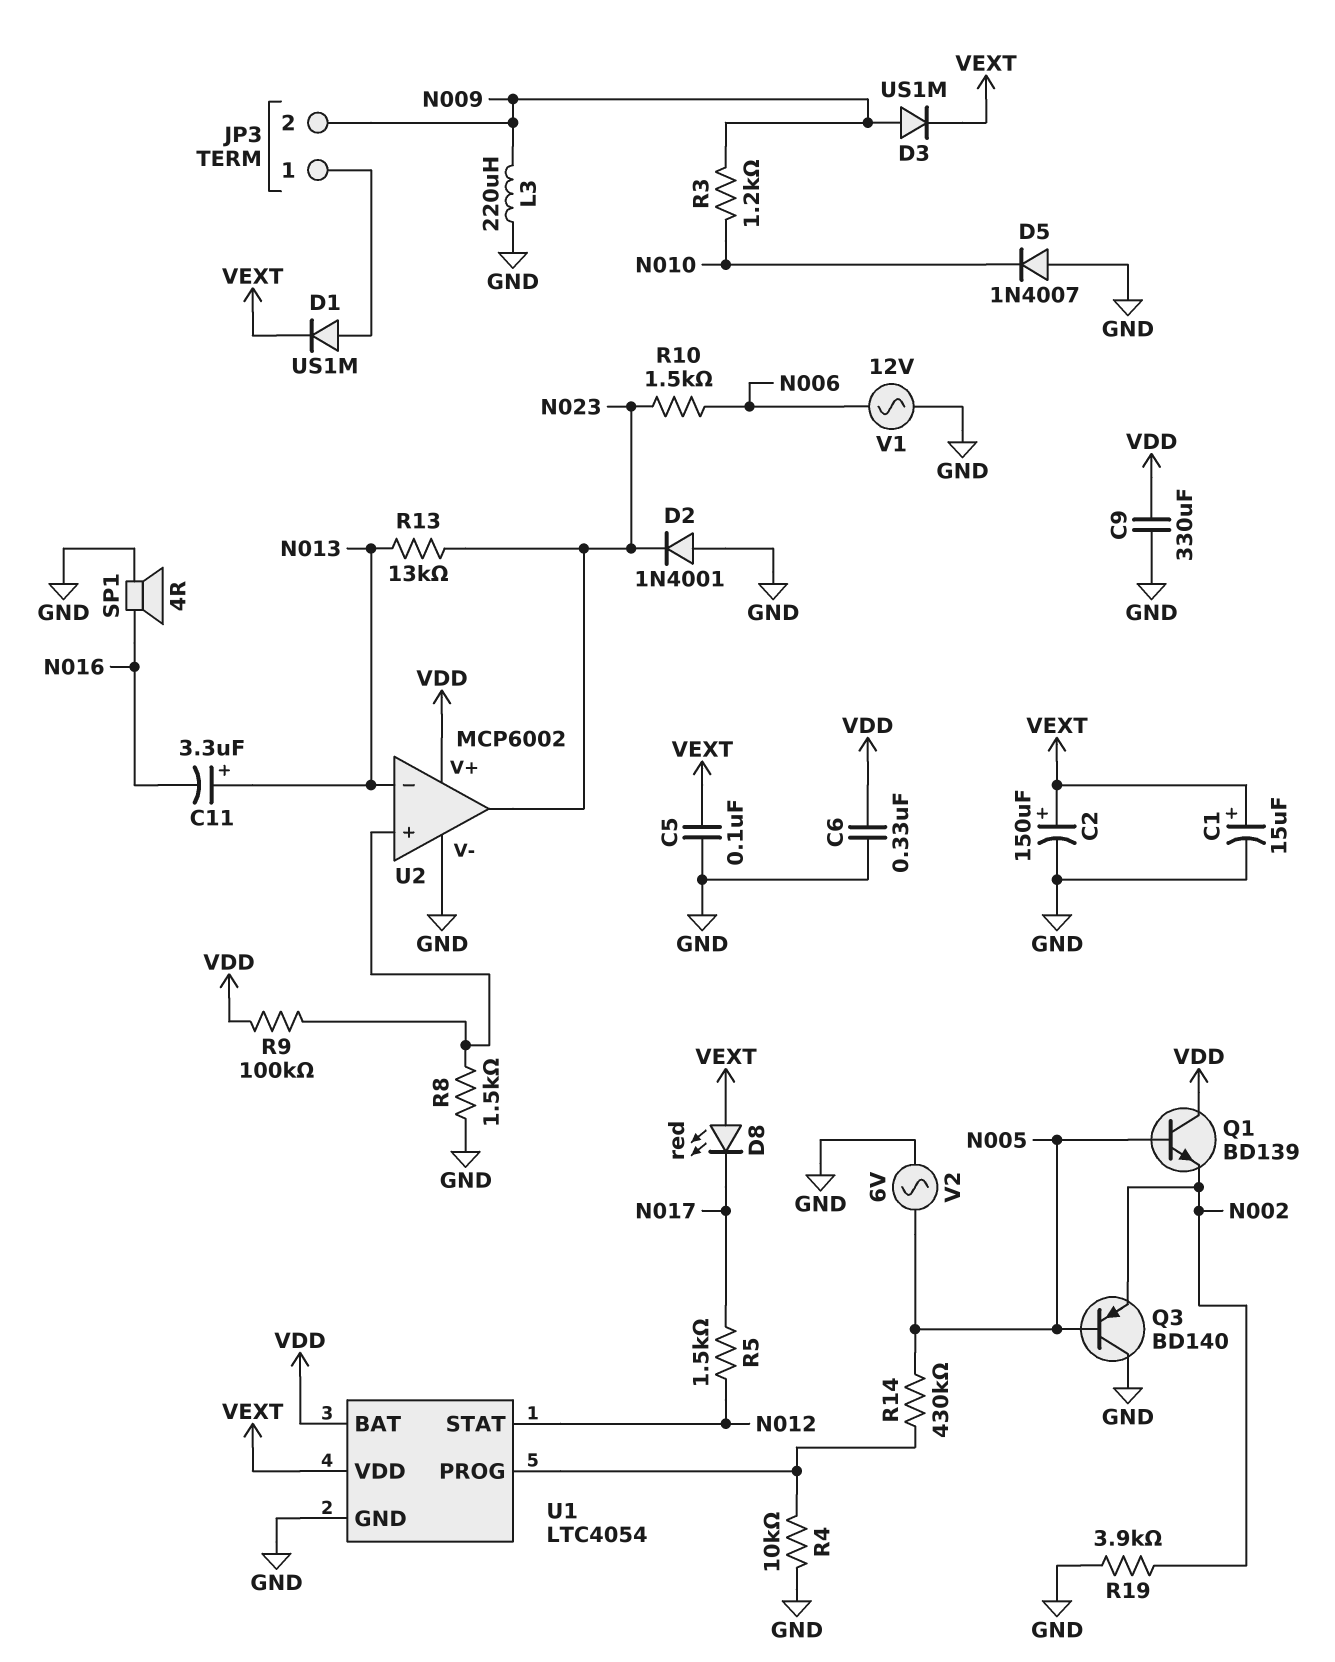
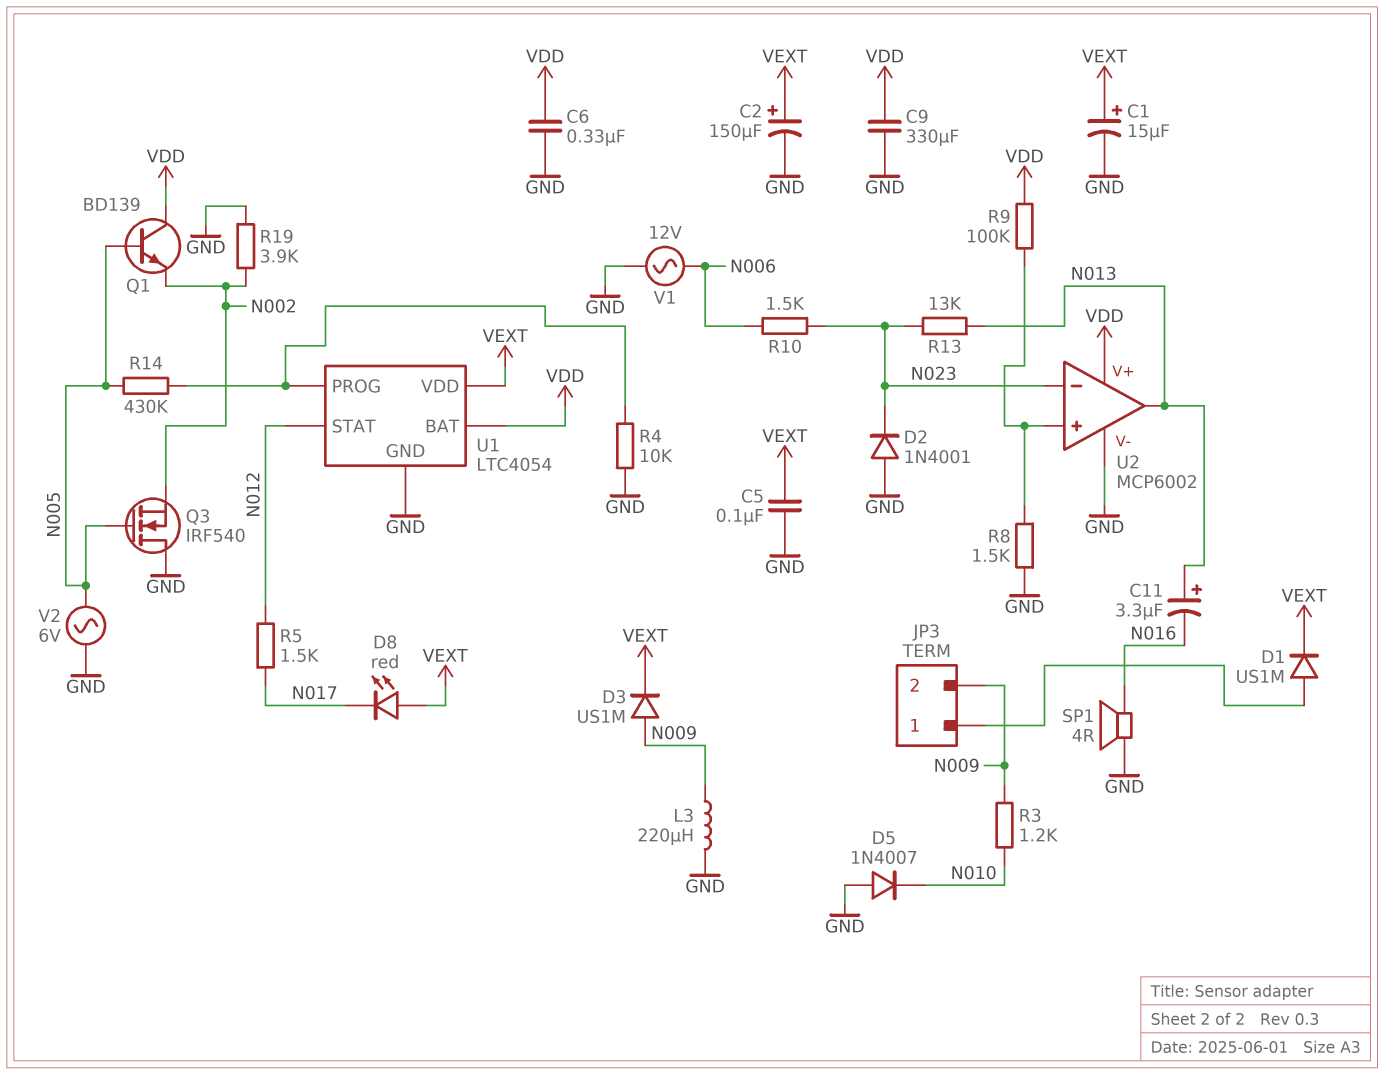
Q3: PNP BD140 (B N005, C GND, E N002) -> NMOS IRF540 (G N005, D GND, S N002)
U2 pin in-: N013 -> N023
U2 pin out: N023 -> N013

